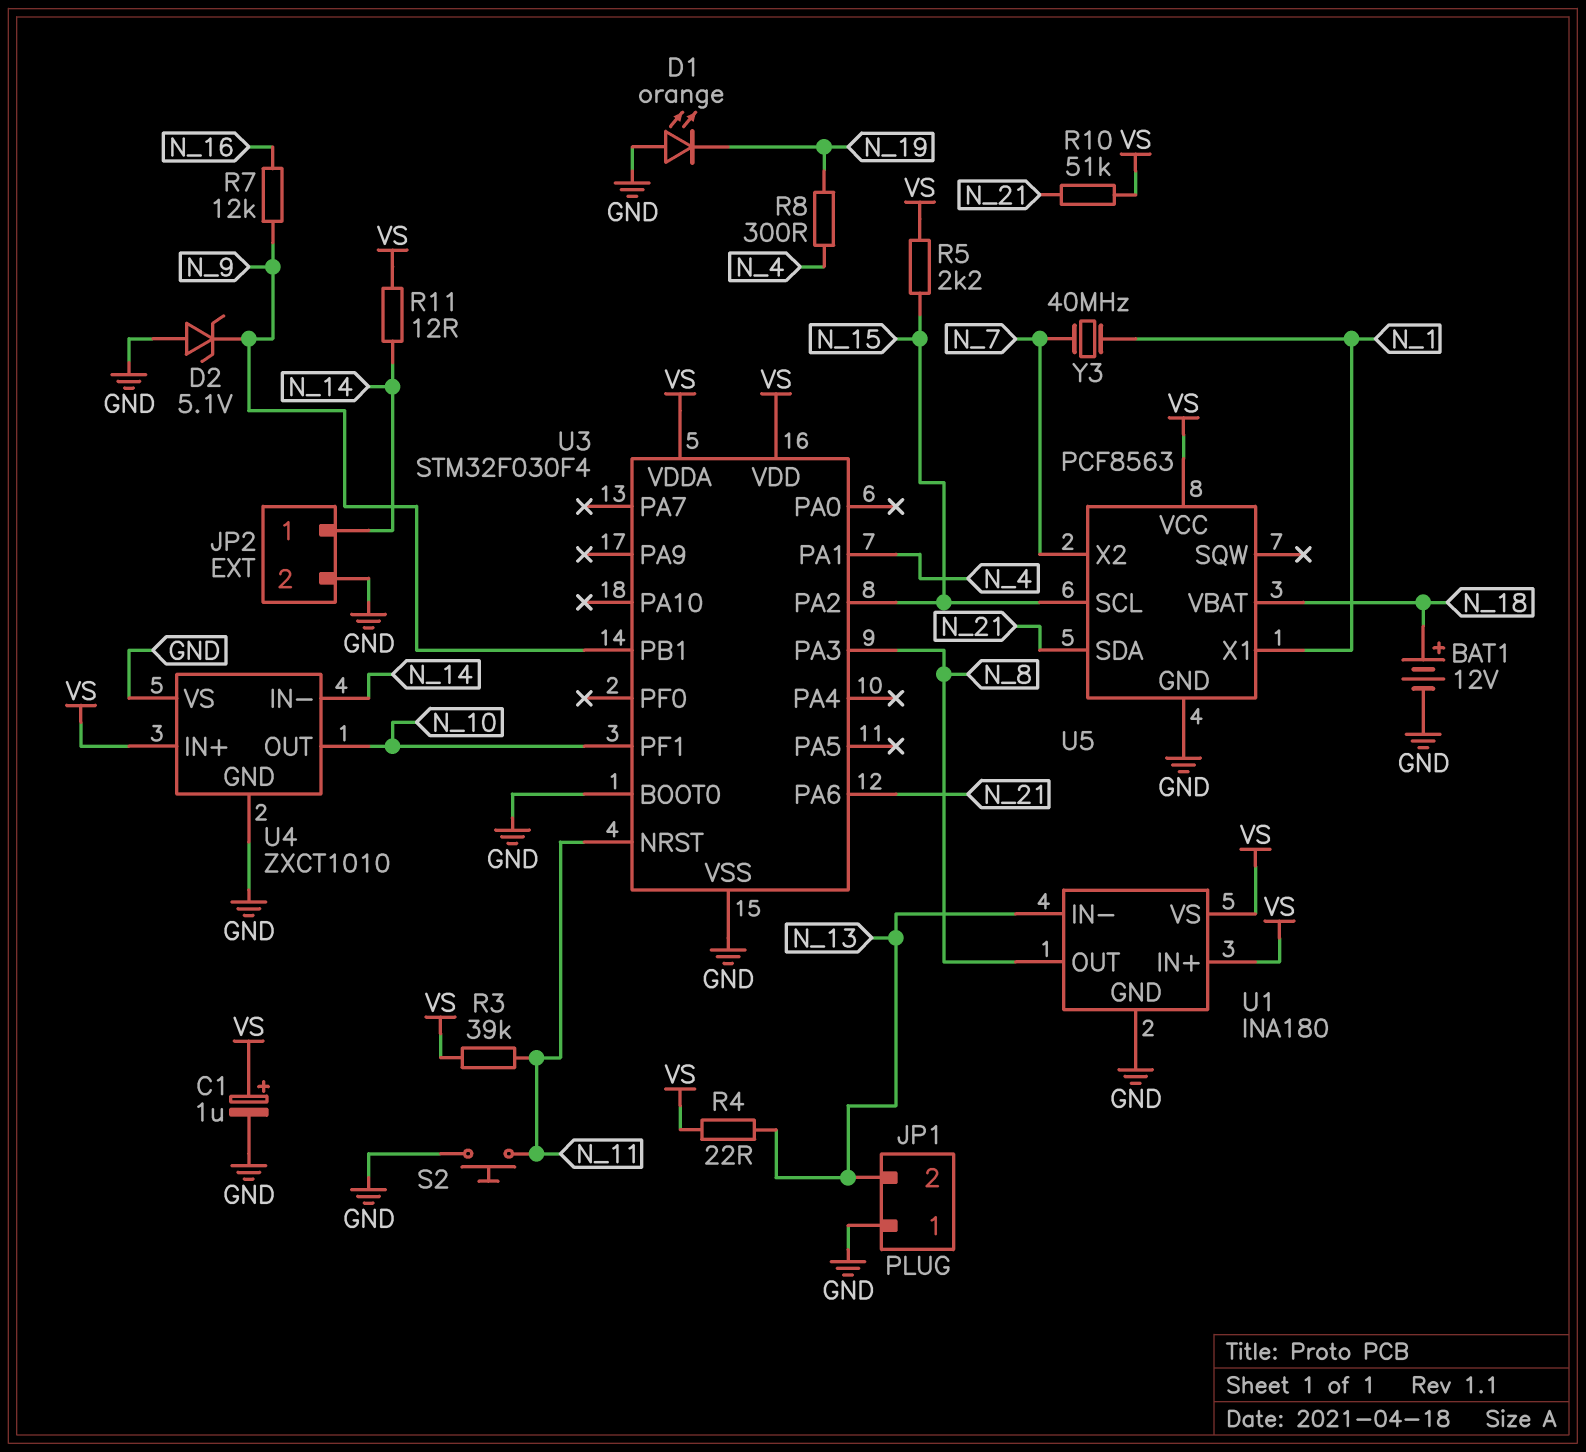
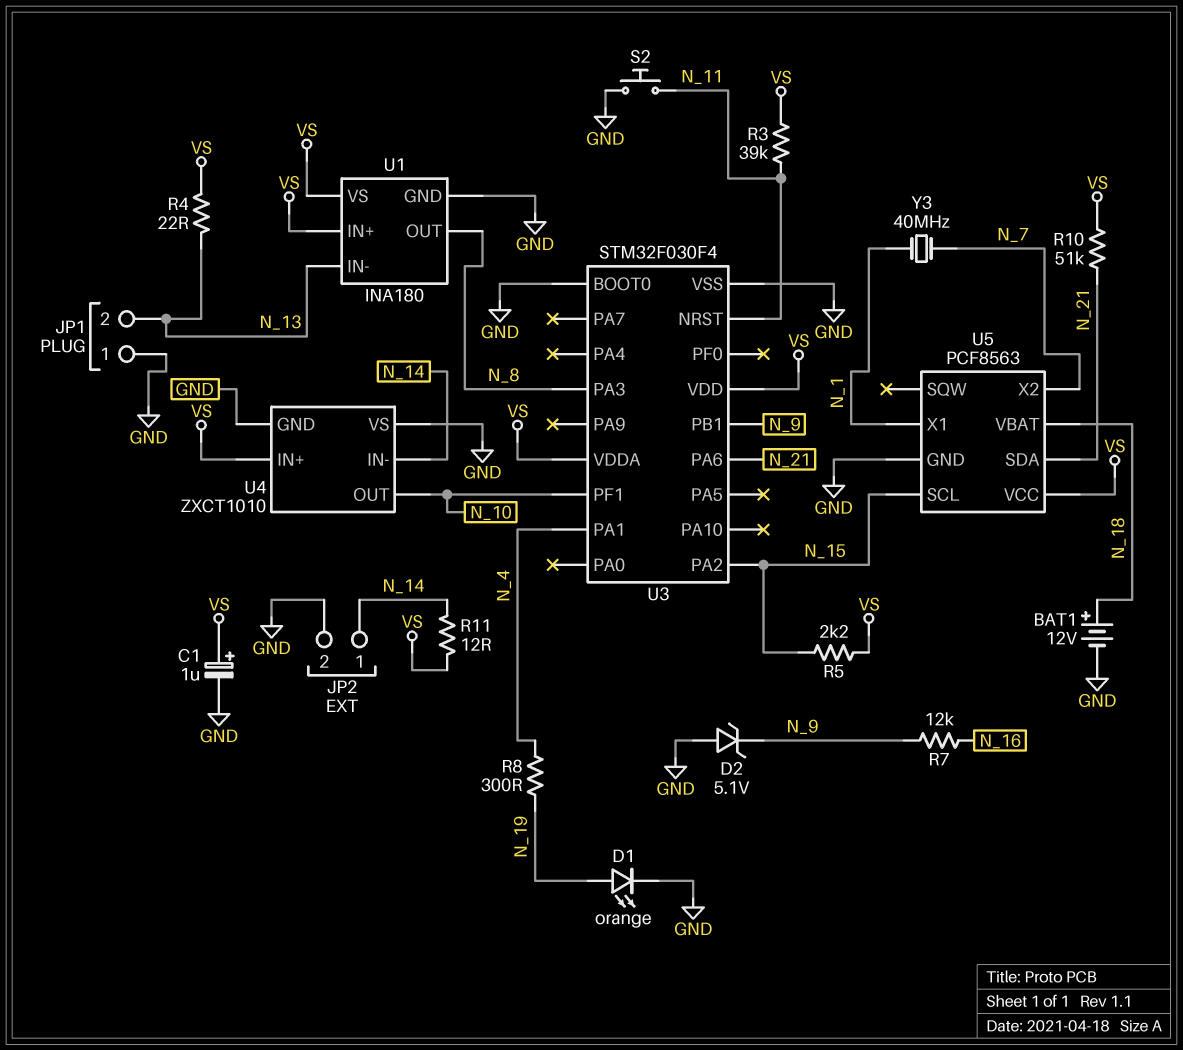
D1: LED orange (A GND, K N_19) -> LED orange (A N_19, K GND)

